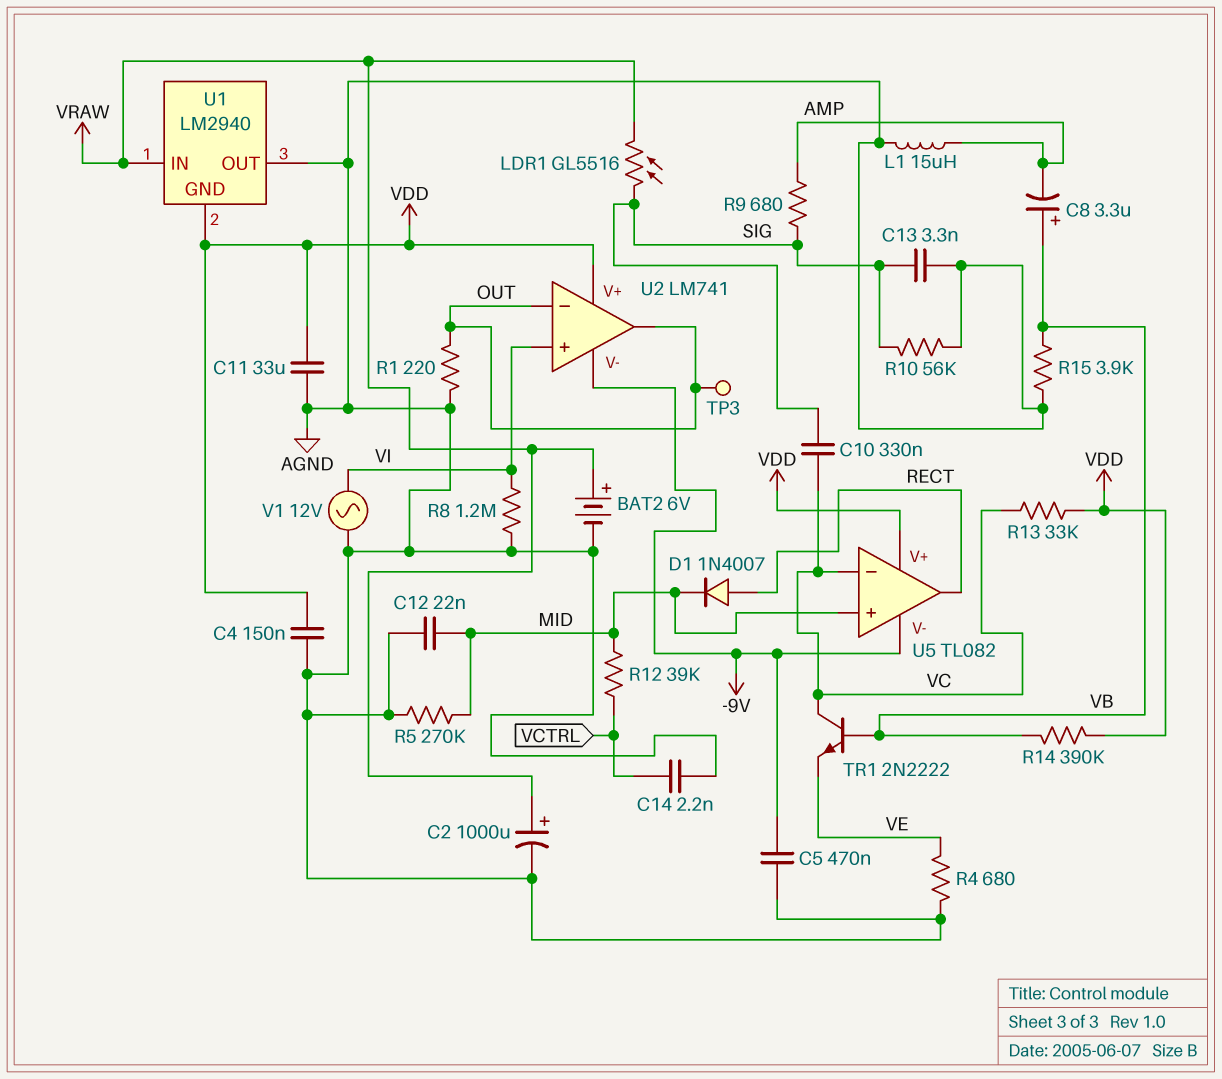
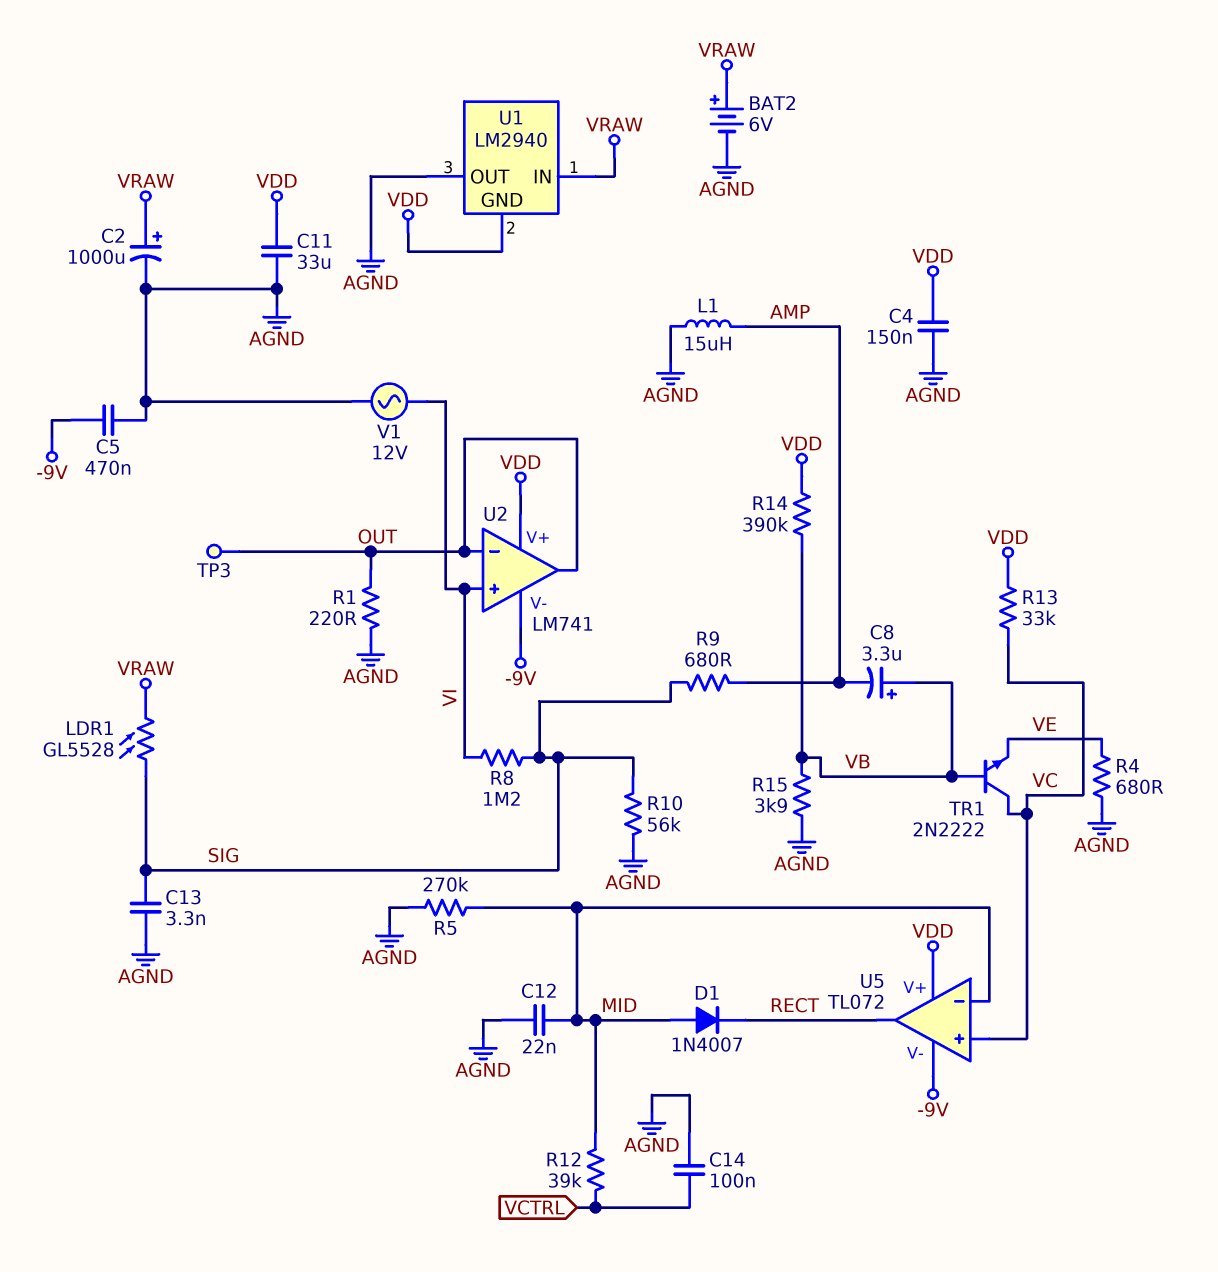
C10: 330nF (SIG, VC) -> none
C14: 2.2nF (AGND, VCTRL) -> 100nF (AGND, VCTRL)
D1: diode 1N4007 (A RECT, K MID) -> diode 1N4007 (A MID, K RECT)
LDR1: GL5516 (SIG, VRAW) -> GL5528 (SIG, VRAW)
R8: 1.2M (AGND, VI) -> 1.2M (SIG, VI)
U5: TL082 -> TL072
U5 pin in+: MID -> VC
U5 pin in-: VC -> MID

